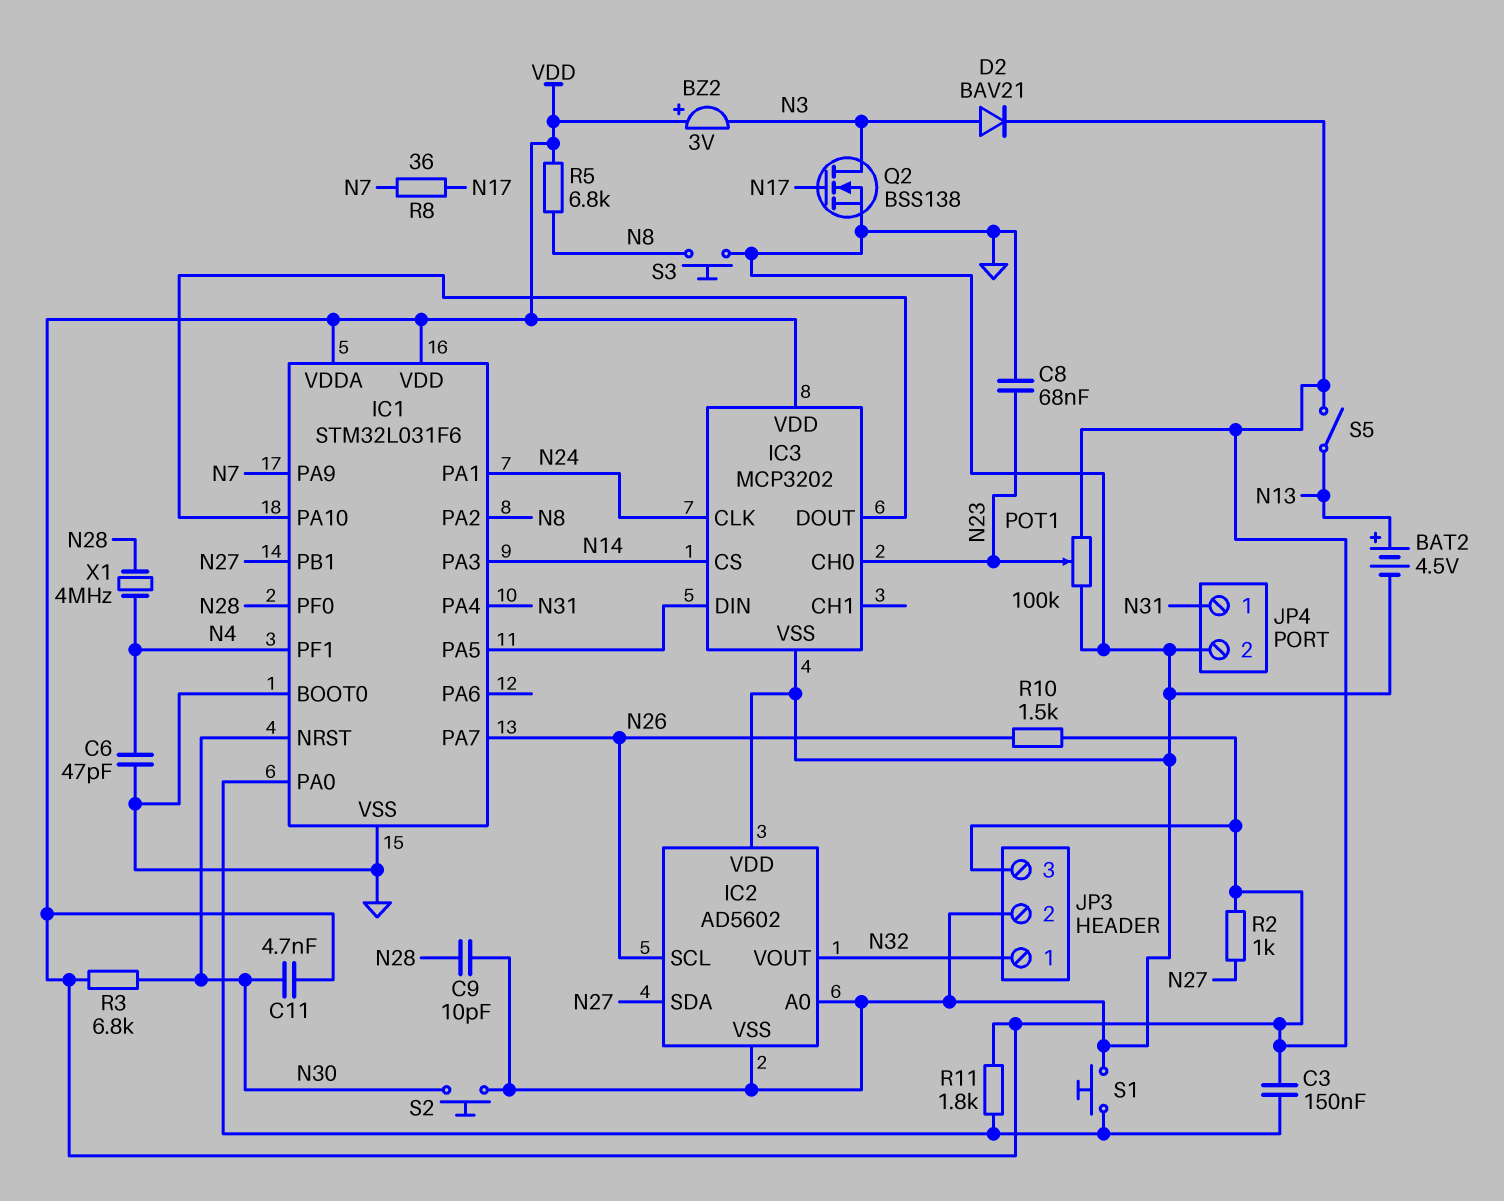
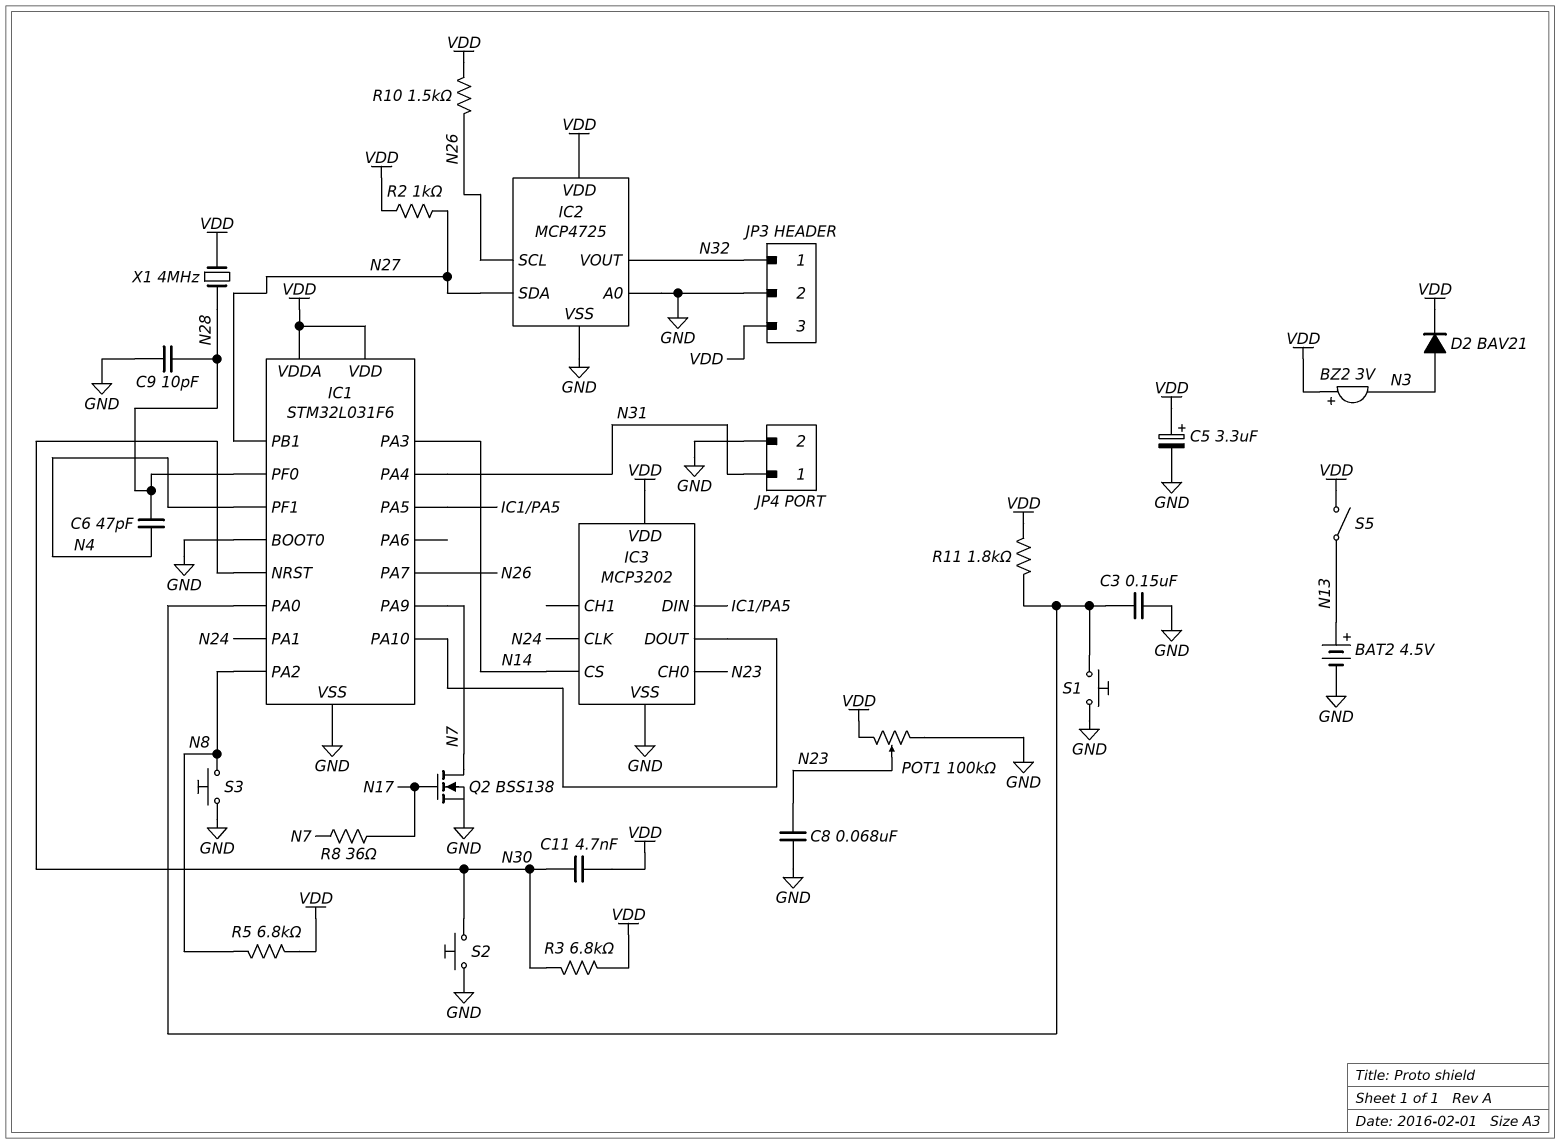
C3: 150nF (IC1/PA0, VDD) -> 150nF (GND, IC1/PA0)
C5: none -> 3.3uF (plus VDD, minus GND)
C6: 47pF (GND, N4) -> 47pF (N4, N28)
IC2: AD5602 -> MCP4725
IC2 pin VDD: GND -> VDD
Q2: NMOS BSS138 (G N17, D N3, S GND) -> NMOS BSS138 (G N17, D N7, S GND)
X1: 4MHz (N4, N28) -> 4MHz (N28, VDD)

